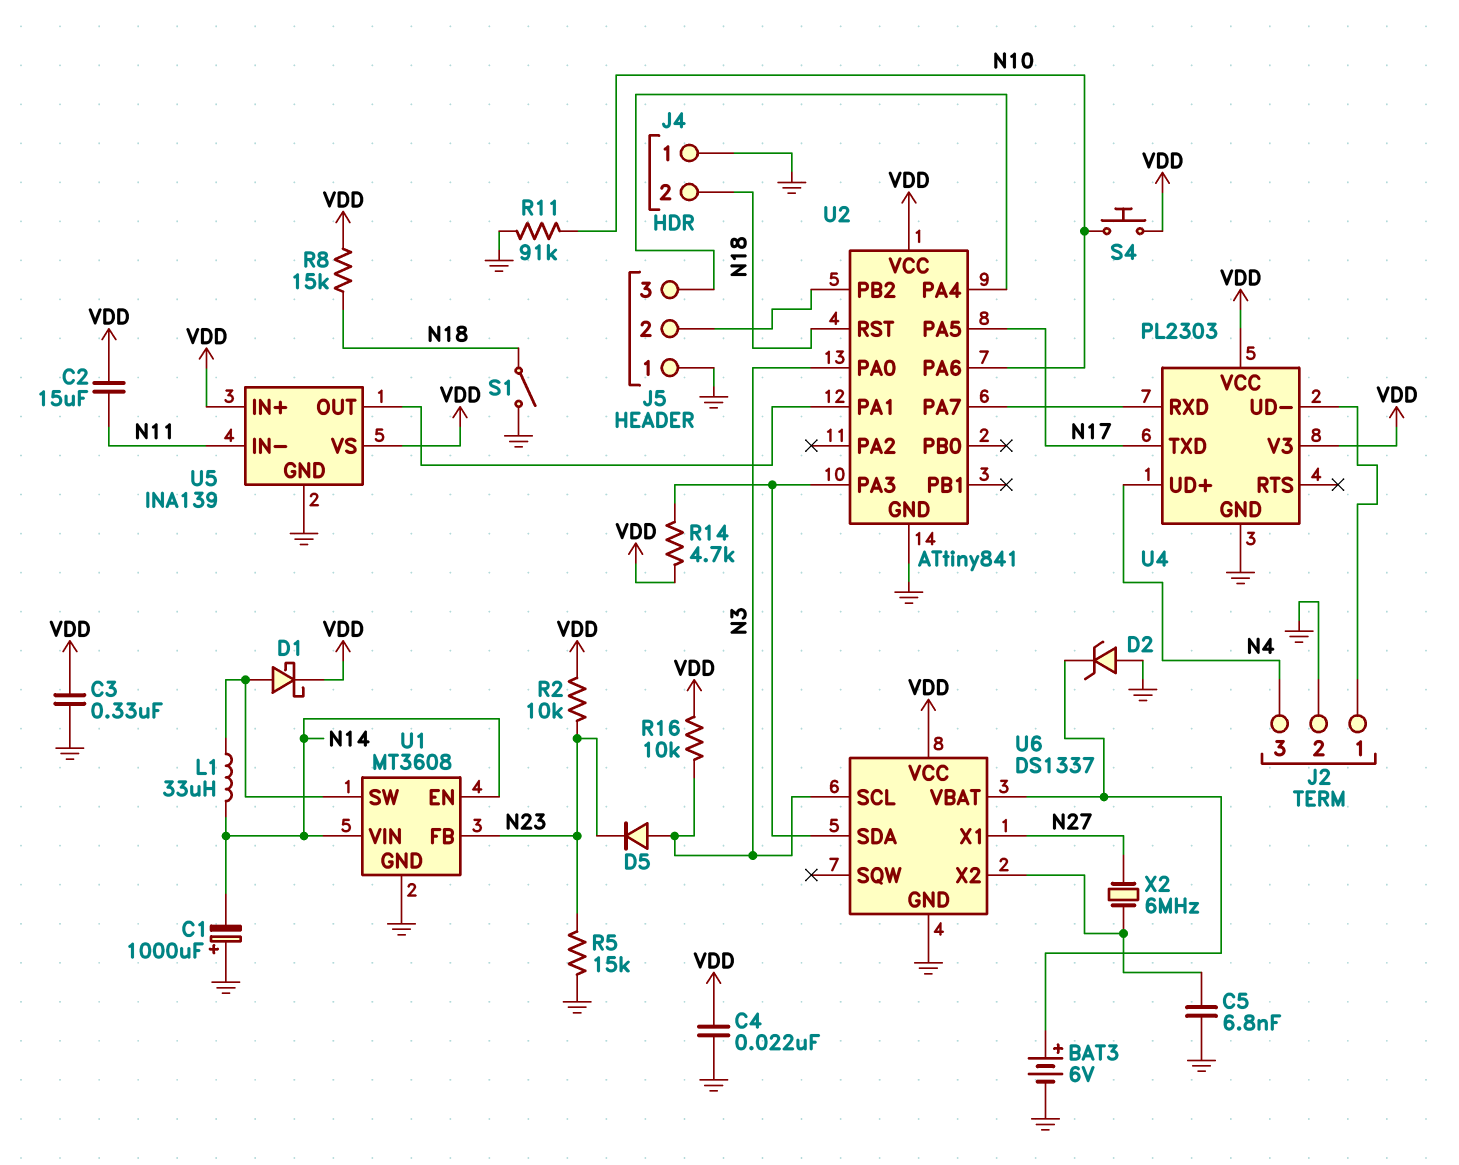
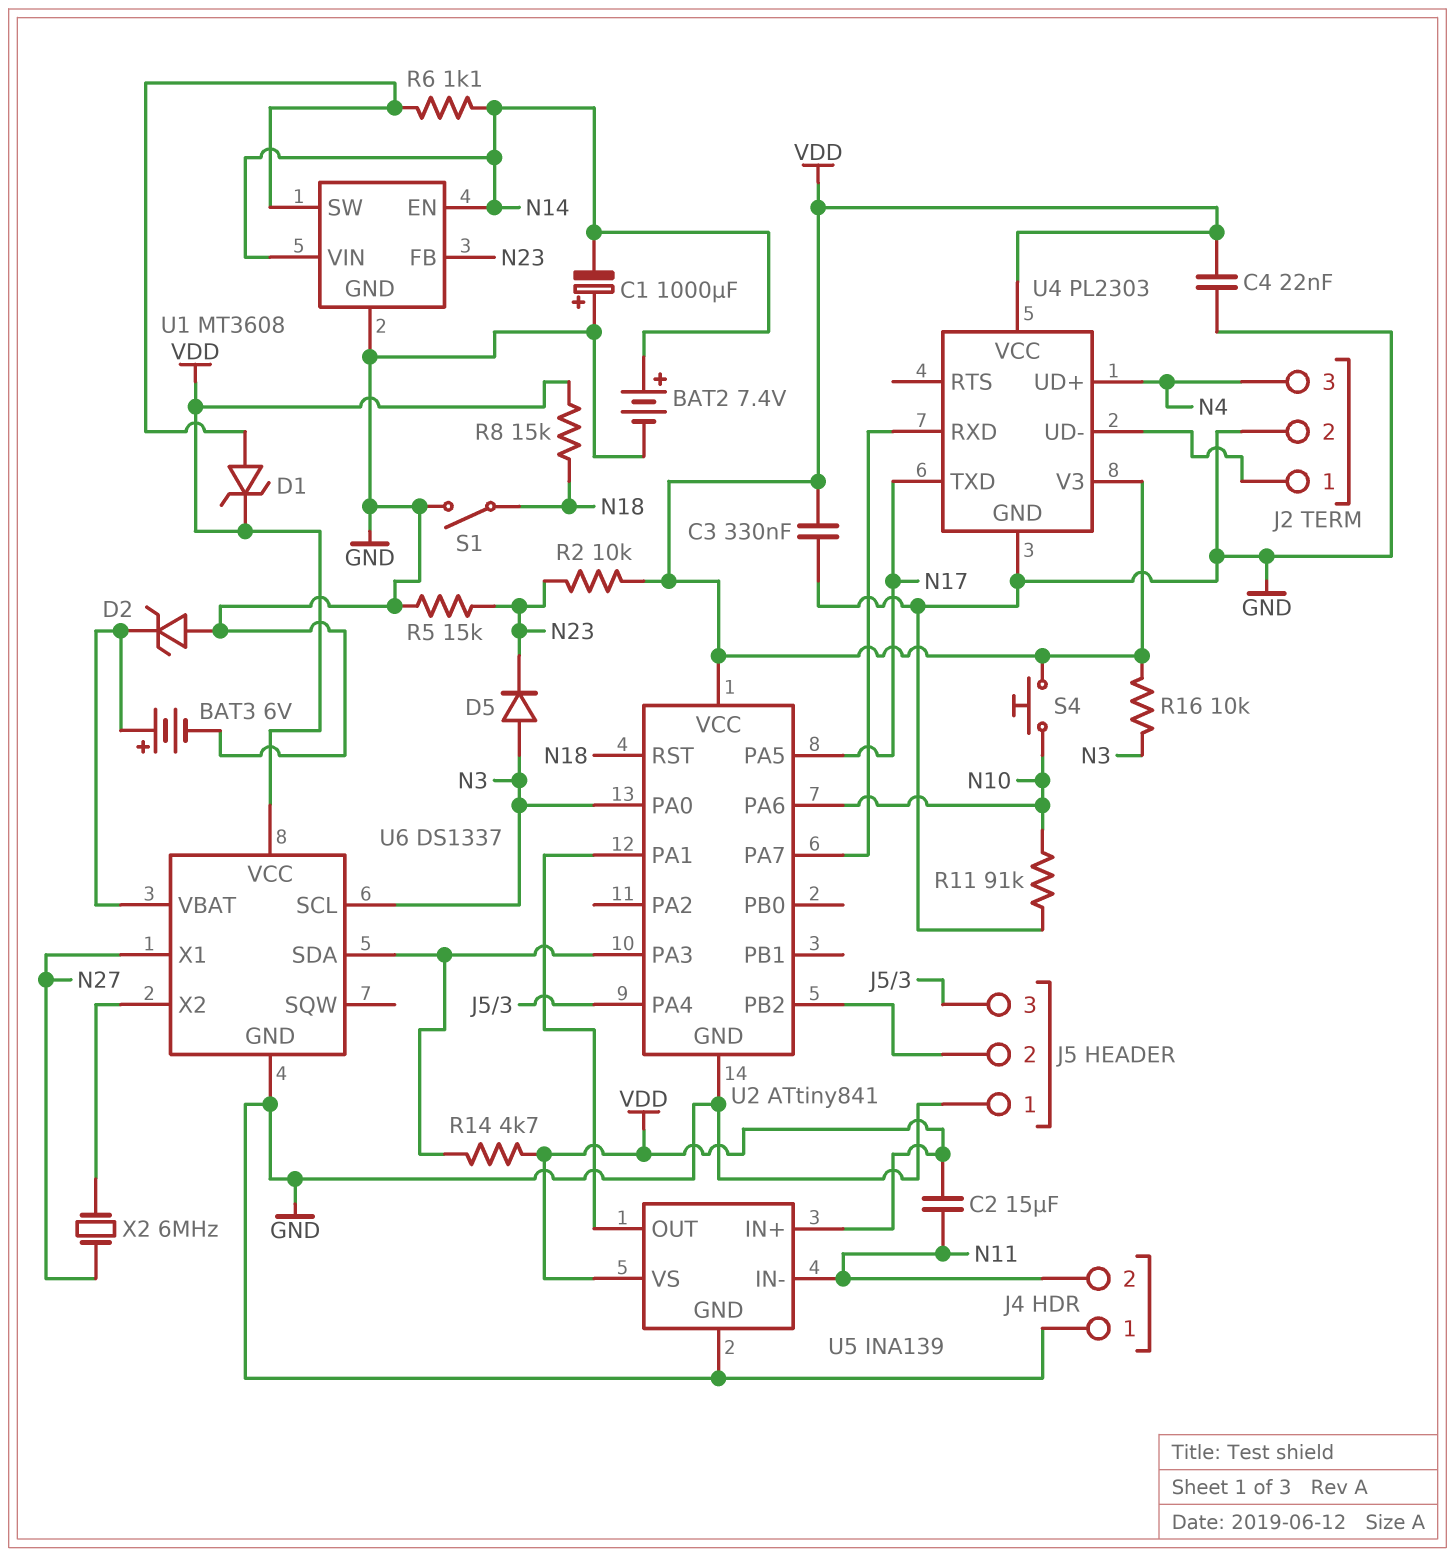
BAT2: none -> 7.4V (plus N14, minus GND)
C5: 6.8nF (GND, U6/X2) -> none
D1: schottky (A U1/SW, K VDD) -> zener (A U1/SW, K VDD)
J4 pin 2: N18 -> N11
L1: 33uH (N14, U1/SW) -> none
R6: none -> 1.1k (N14, U1/SW)

